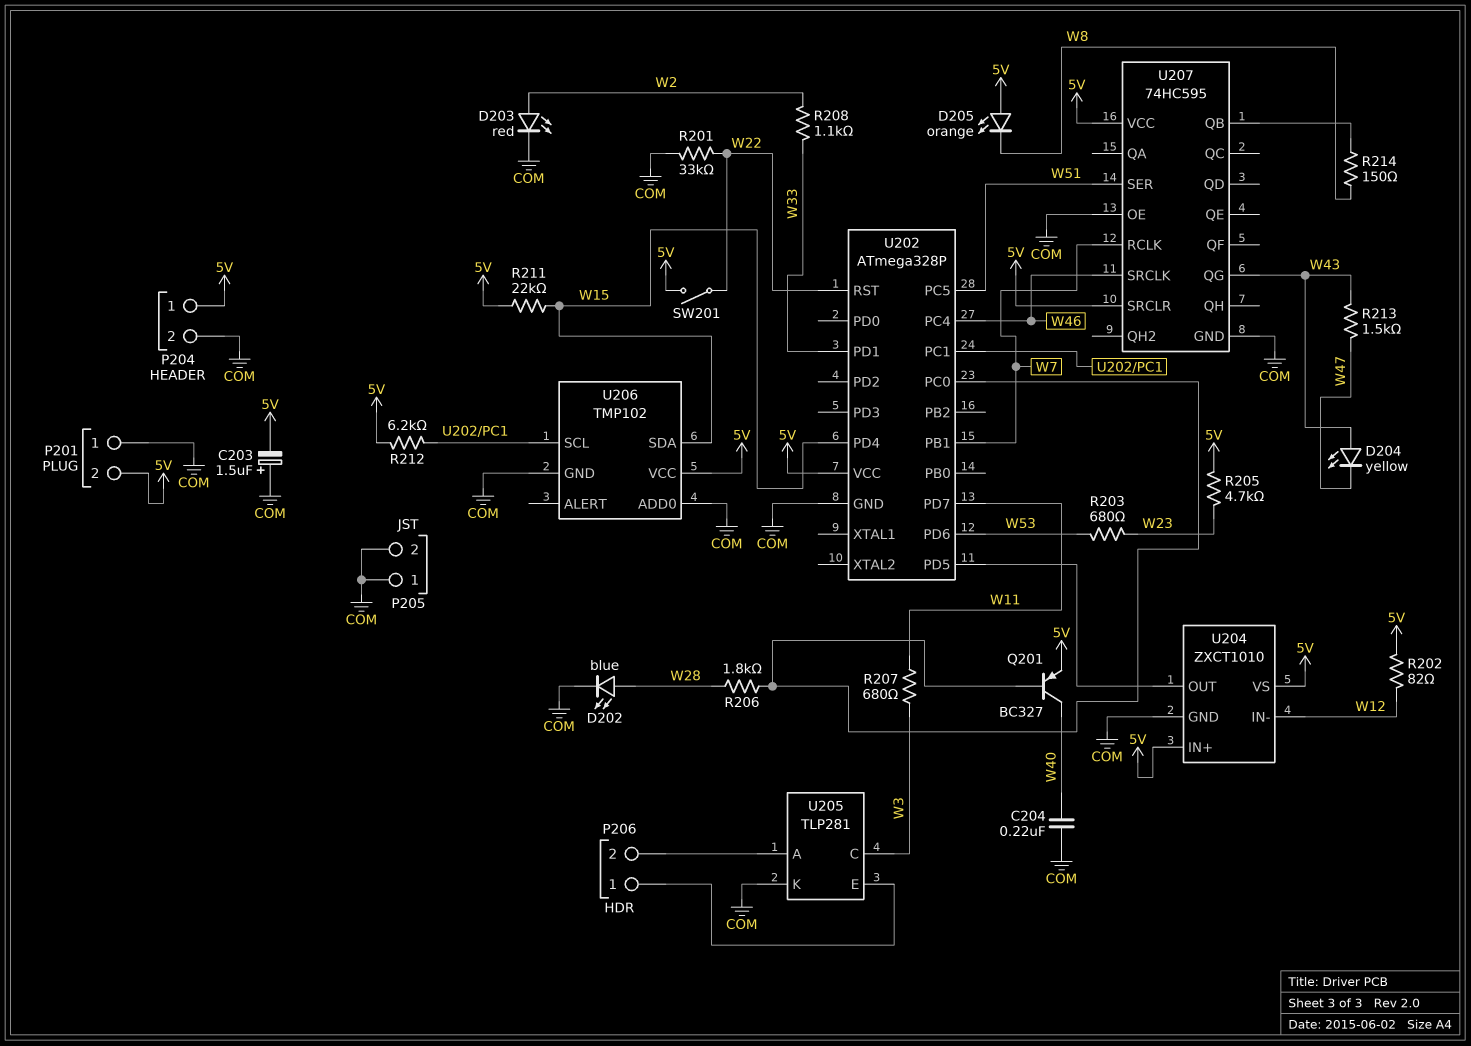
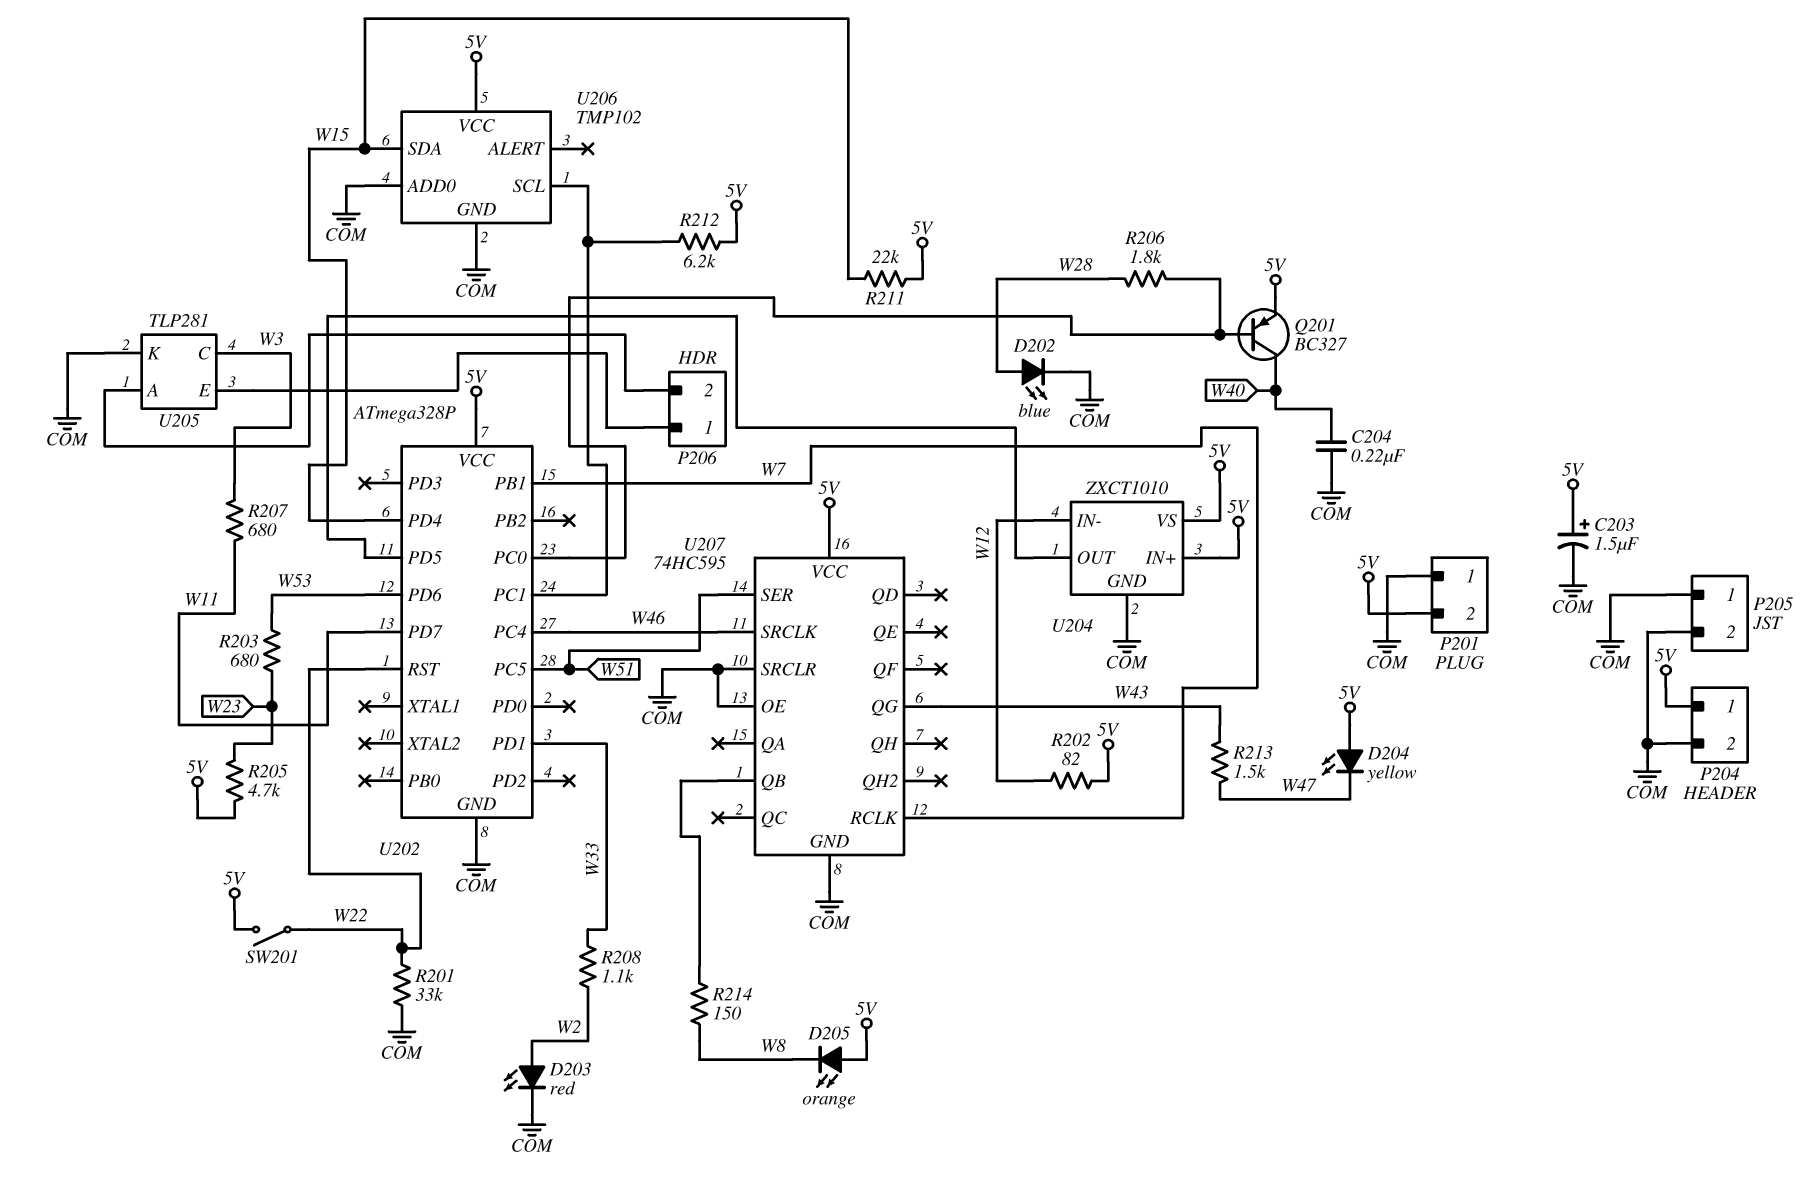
C203: 1.5uF (plus COM, minus 5V) -> 1.5uF (plus 5V, minus COM)
D204: LED yellow (A W43, K W47) -> LED yellow (A 5V, K W47)
U207 pin SRCLR: 5V -> COM

